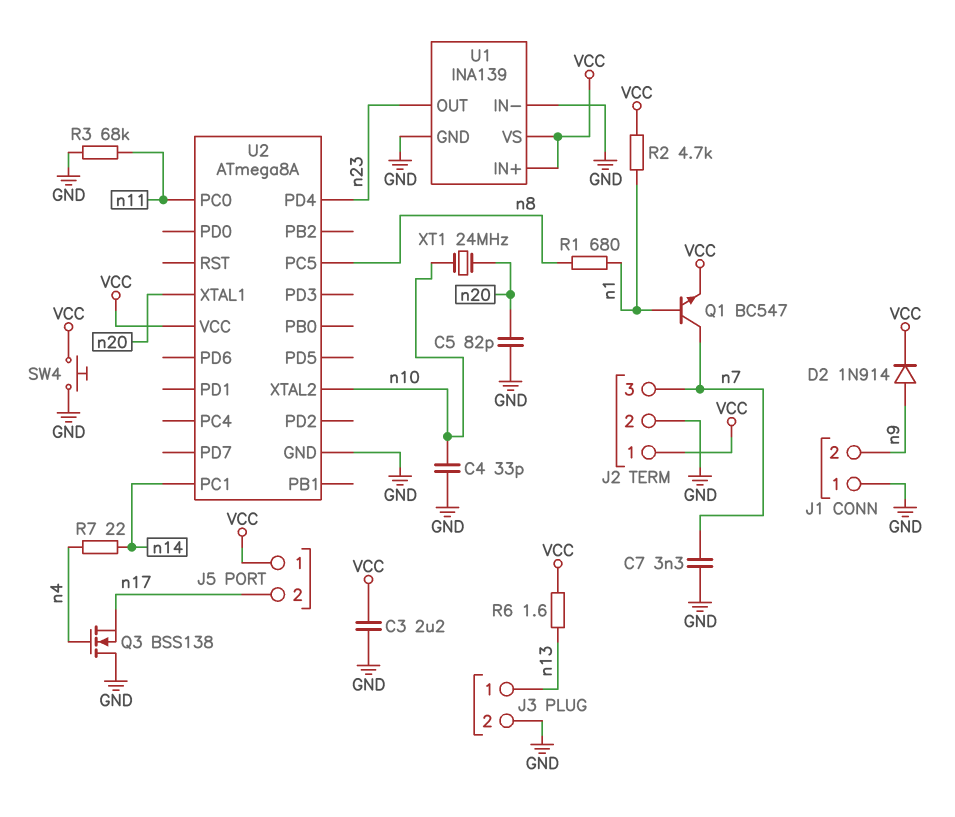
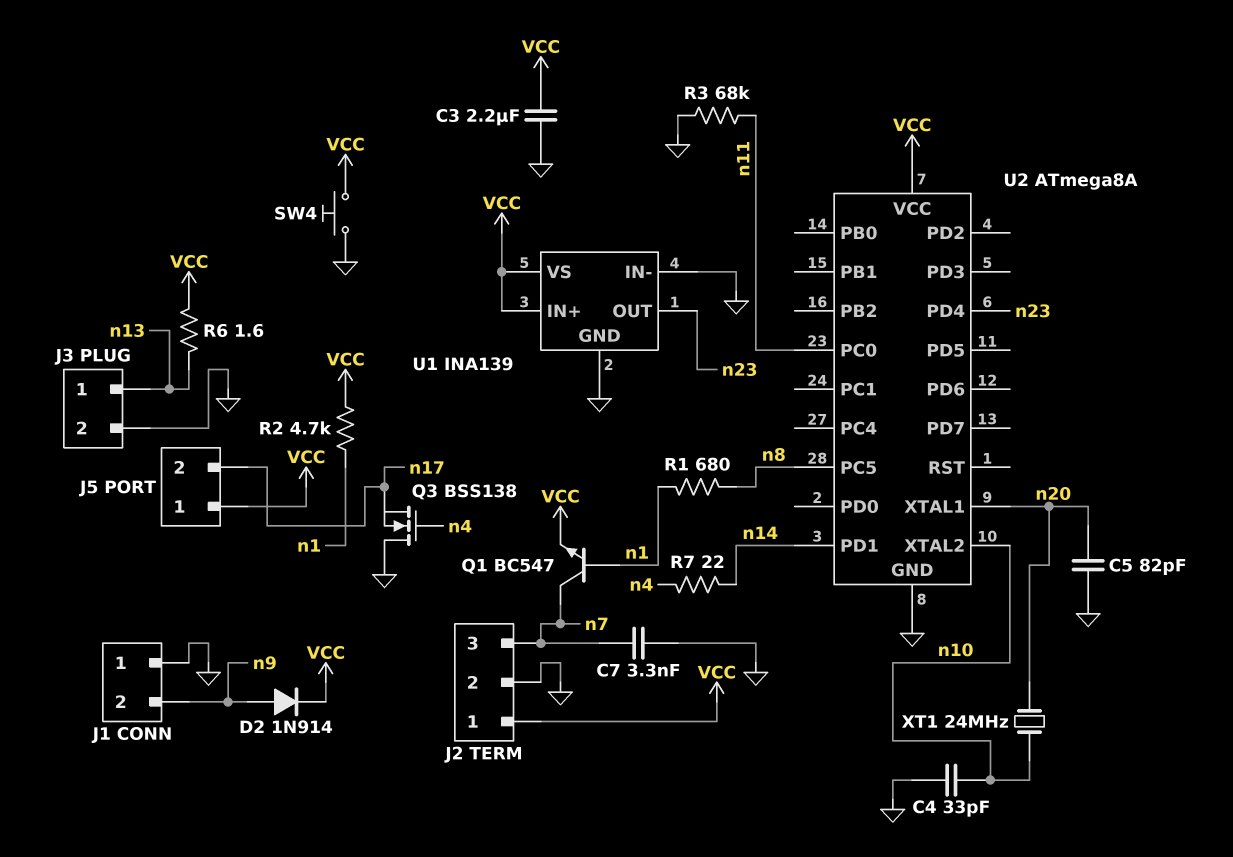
U2 pin PC1: n14 -> none
U2 pin PD1: none -> n14

